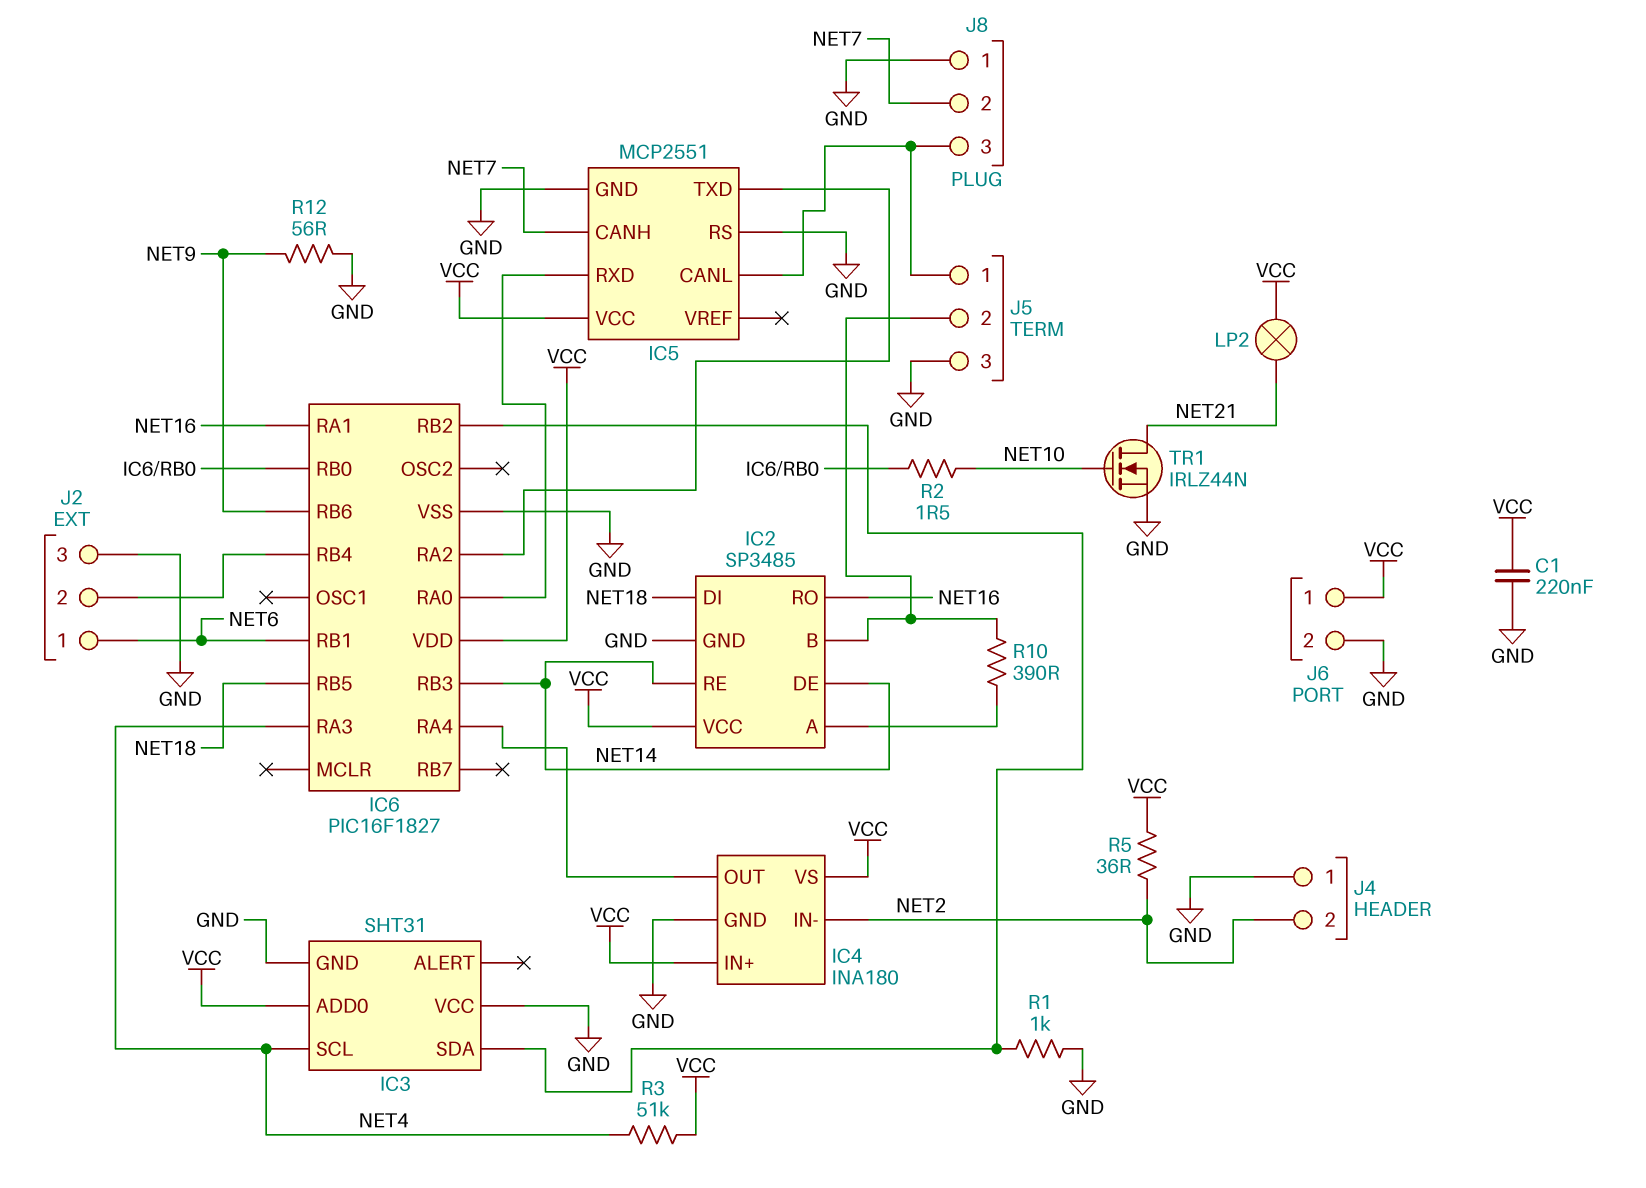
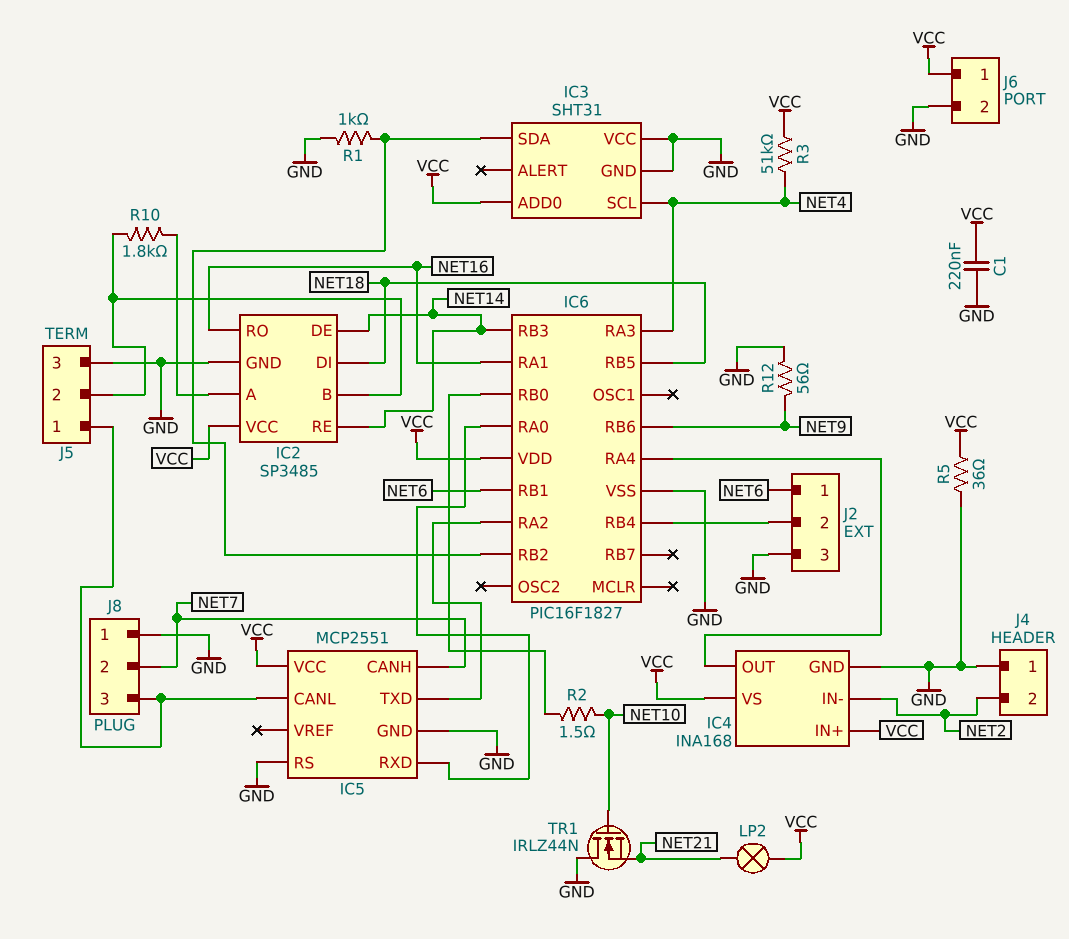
IC4: INA180 -> INA168
R5: 36 (NET2, VCC) -> 36 (GND, VCC)
R10: 390 (IC2/A, IC2/B) -> 1.8k (IC2/A, IC2/B)
TR1: NMOS IRLZ44N (G NET10, D NET21, S GND) -> NMOS IRLZ44N (G NET10, D GND, S NET21)

